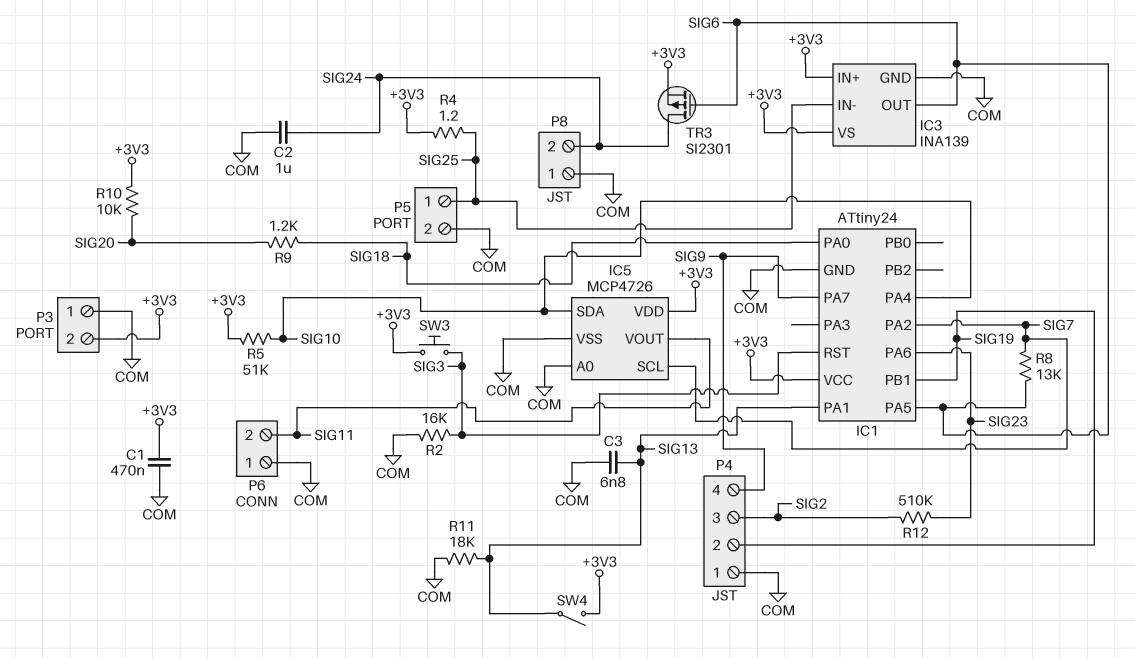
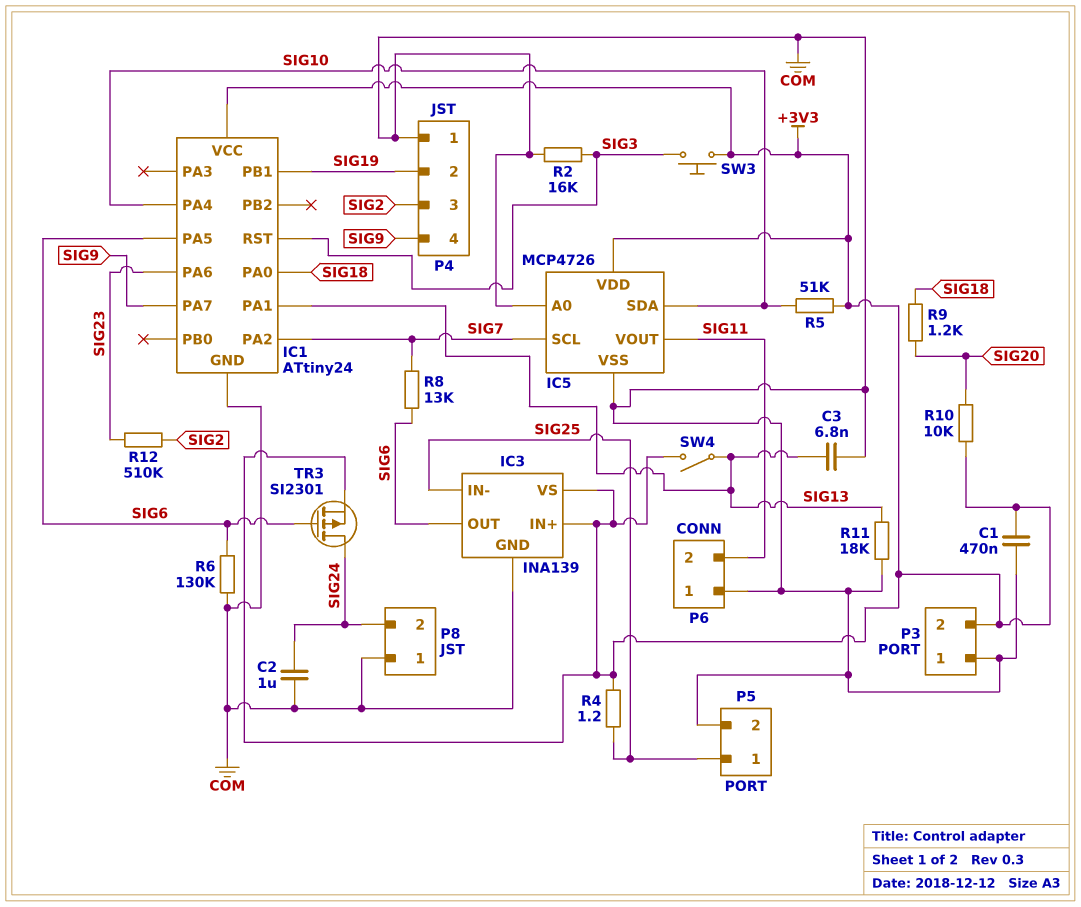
R6: none -> 130k (COM, SIG6)

